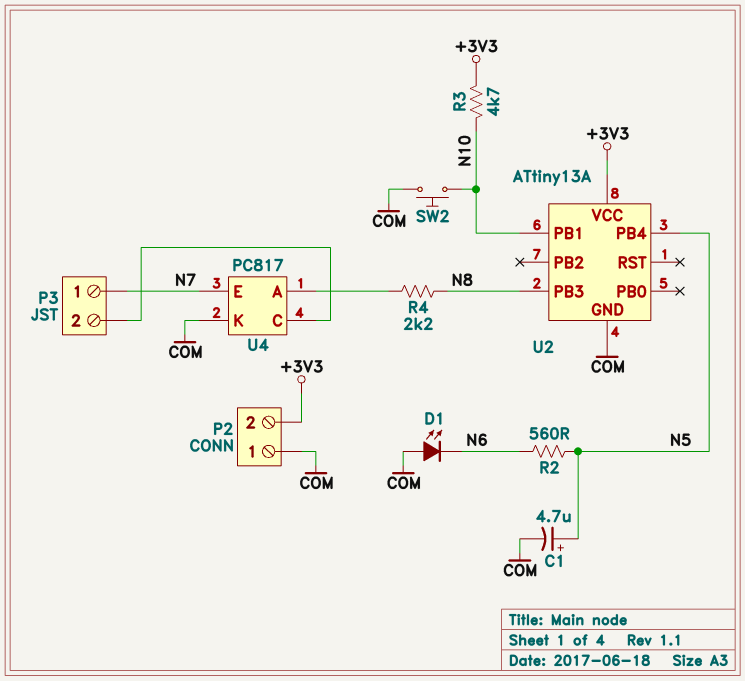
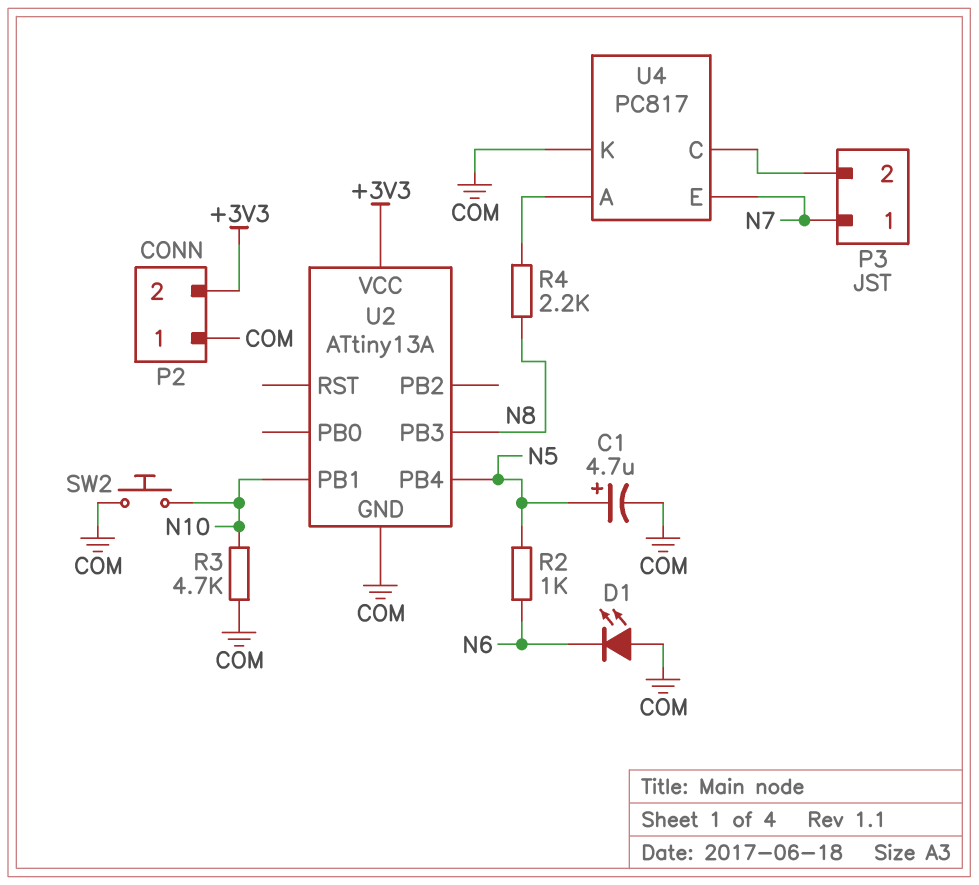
R2: 560 (N5, N6) -> 1k (N5, N6)
R3: 4.7k (+3V3, N10) -> 4.7k (COM, N10)

